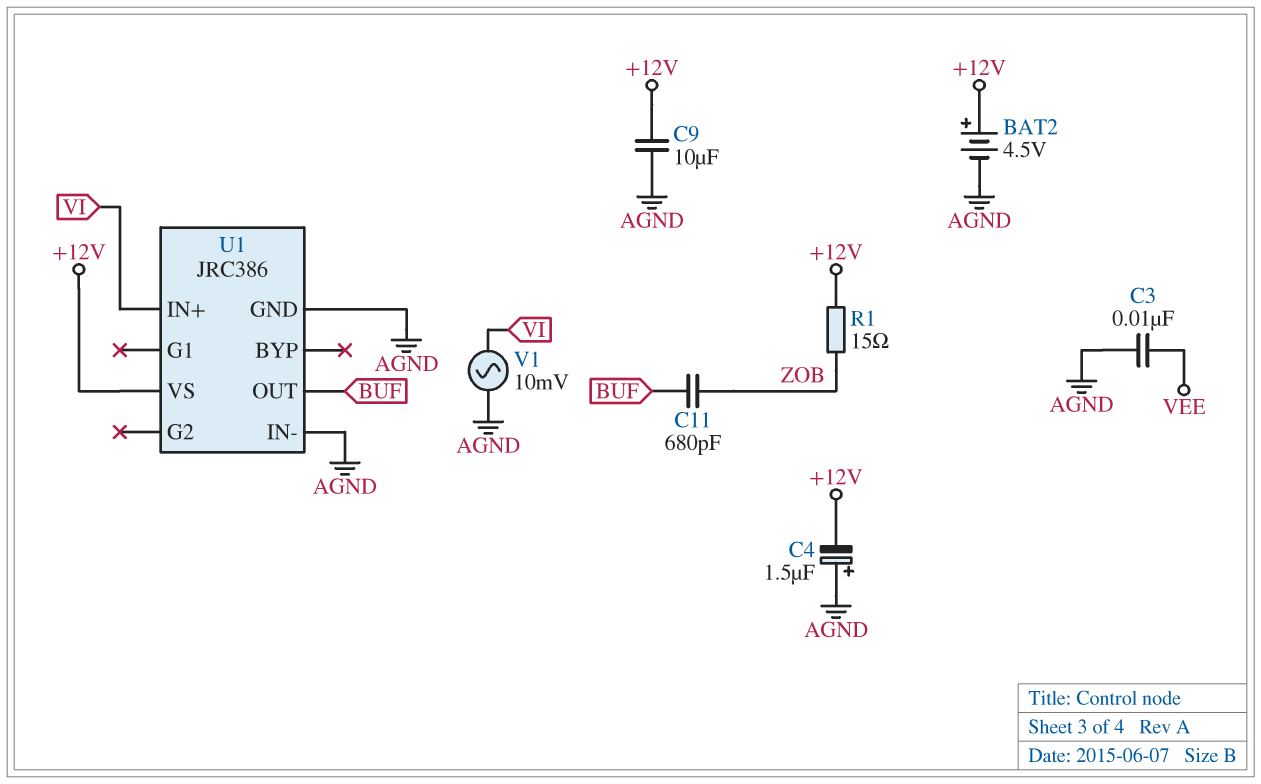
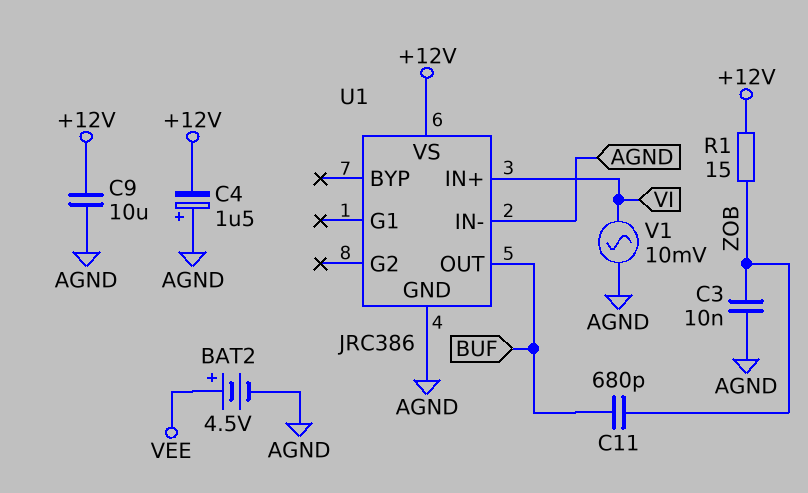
BAT2: 4.5V (plus +12V, minus AGND) -> 4.5V (plus VEE, minus AGND)
C3: 10nF (AGND, VEE) -> 10nF (AGND, ZOB)

